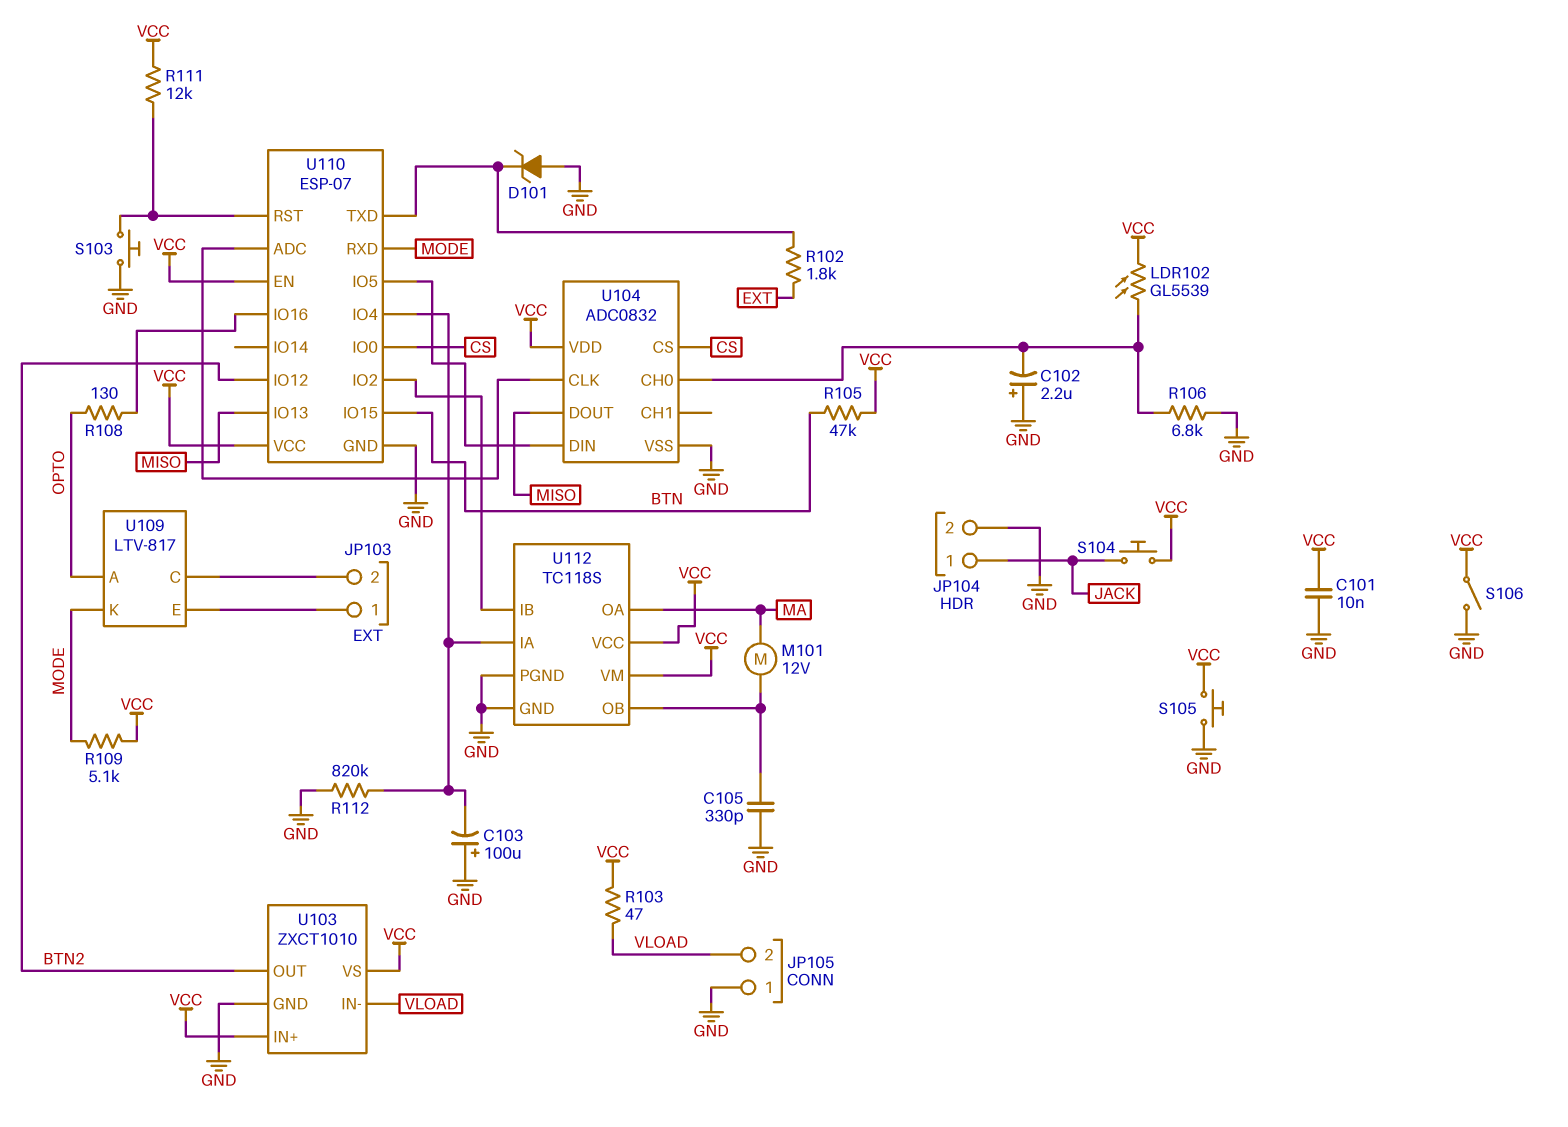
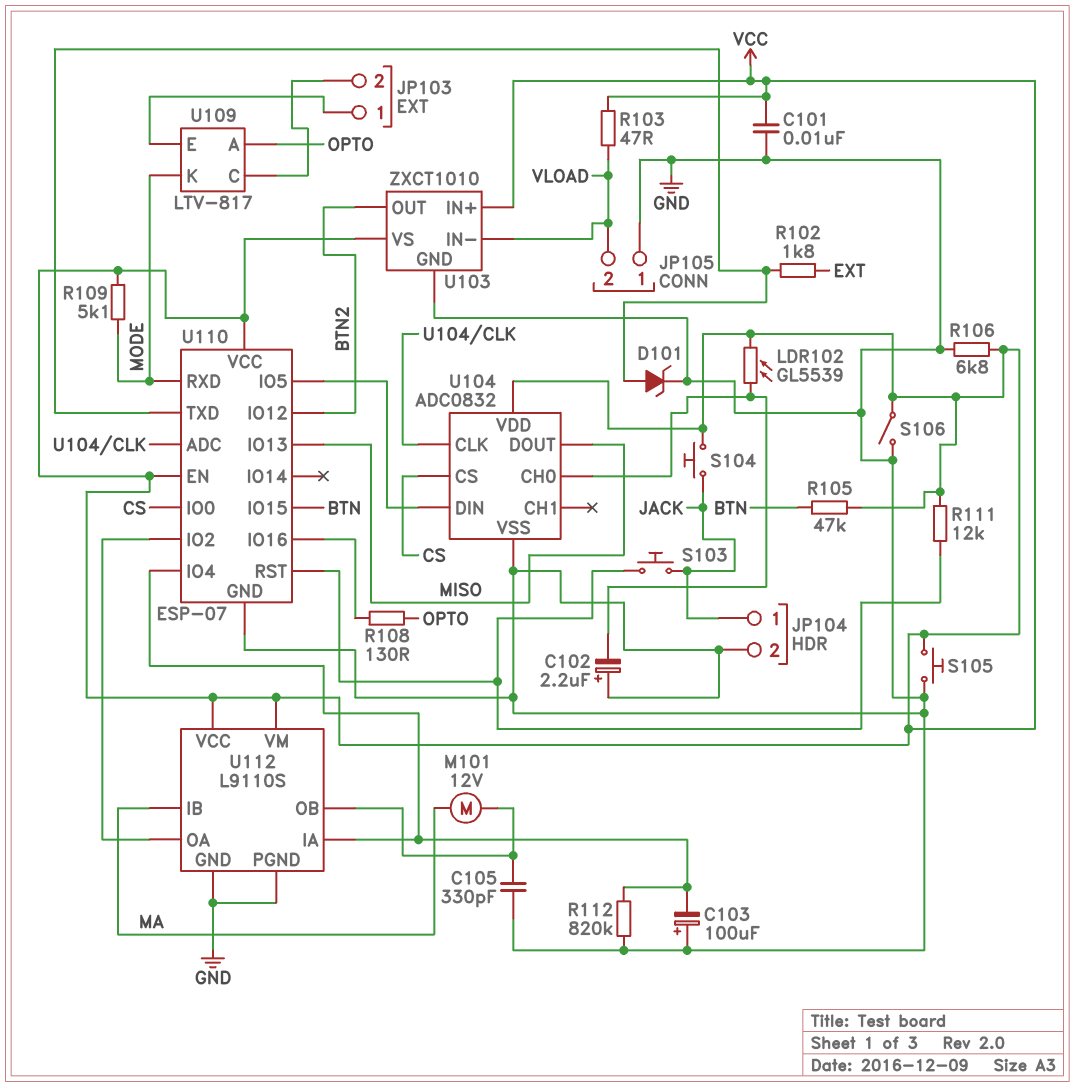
D101: zener (A GND, K U110/TXD) -> zener (A U110/TXD, K GND)
R106: 6.8k (GND, U104/CH0) -> 6.8k (GND, VCC)
S103: button (GND, U110/RST) -> button (JACK, U110/RST)
U112: TC118S -> L9110S
U112 pin IB: U110/IO2 -> MA
U112 pin OA: MA -> U110/IO2

